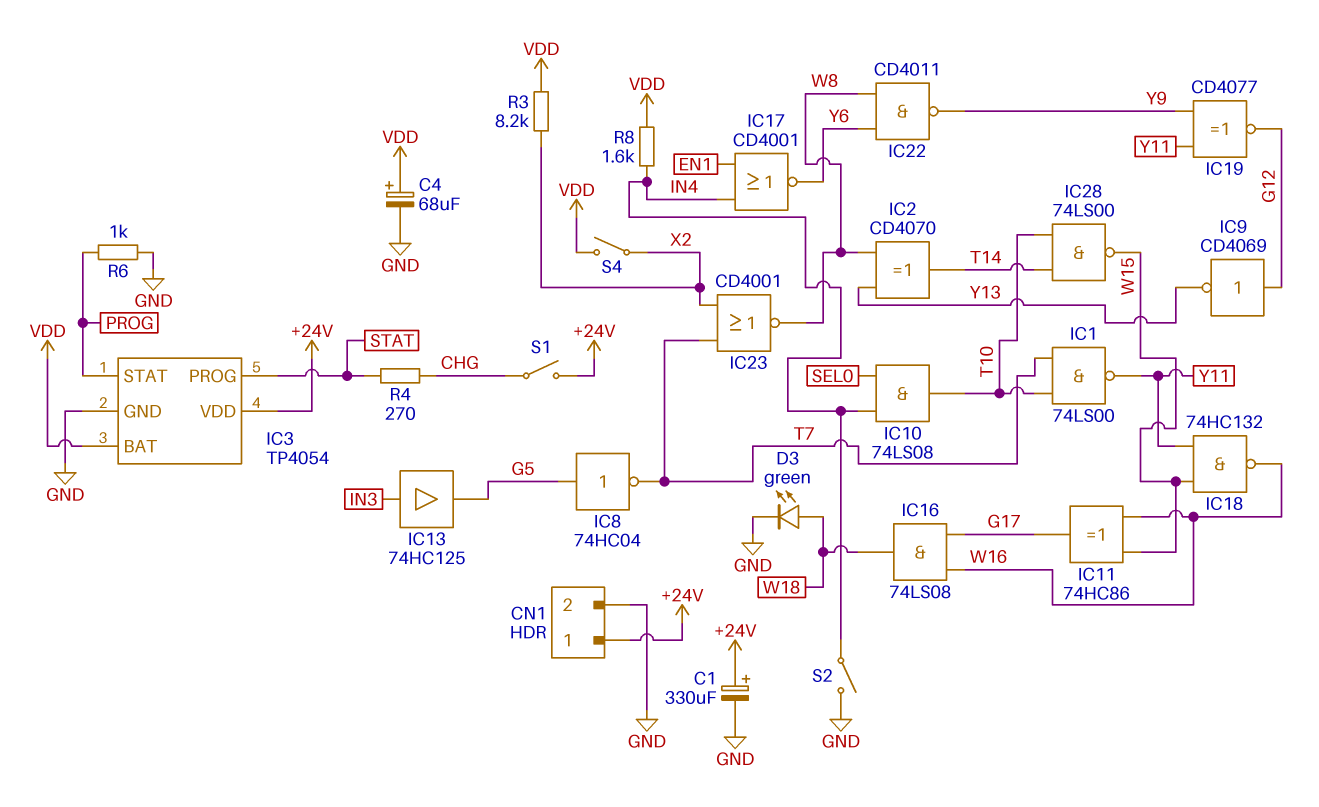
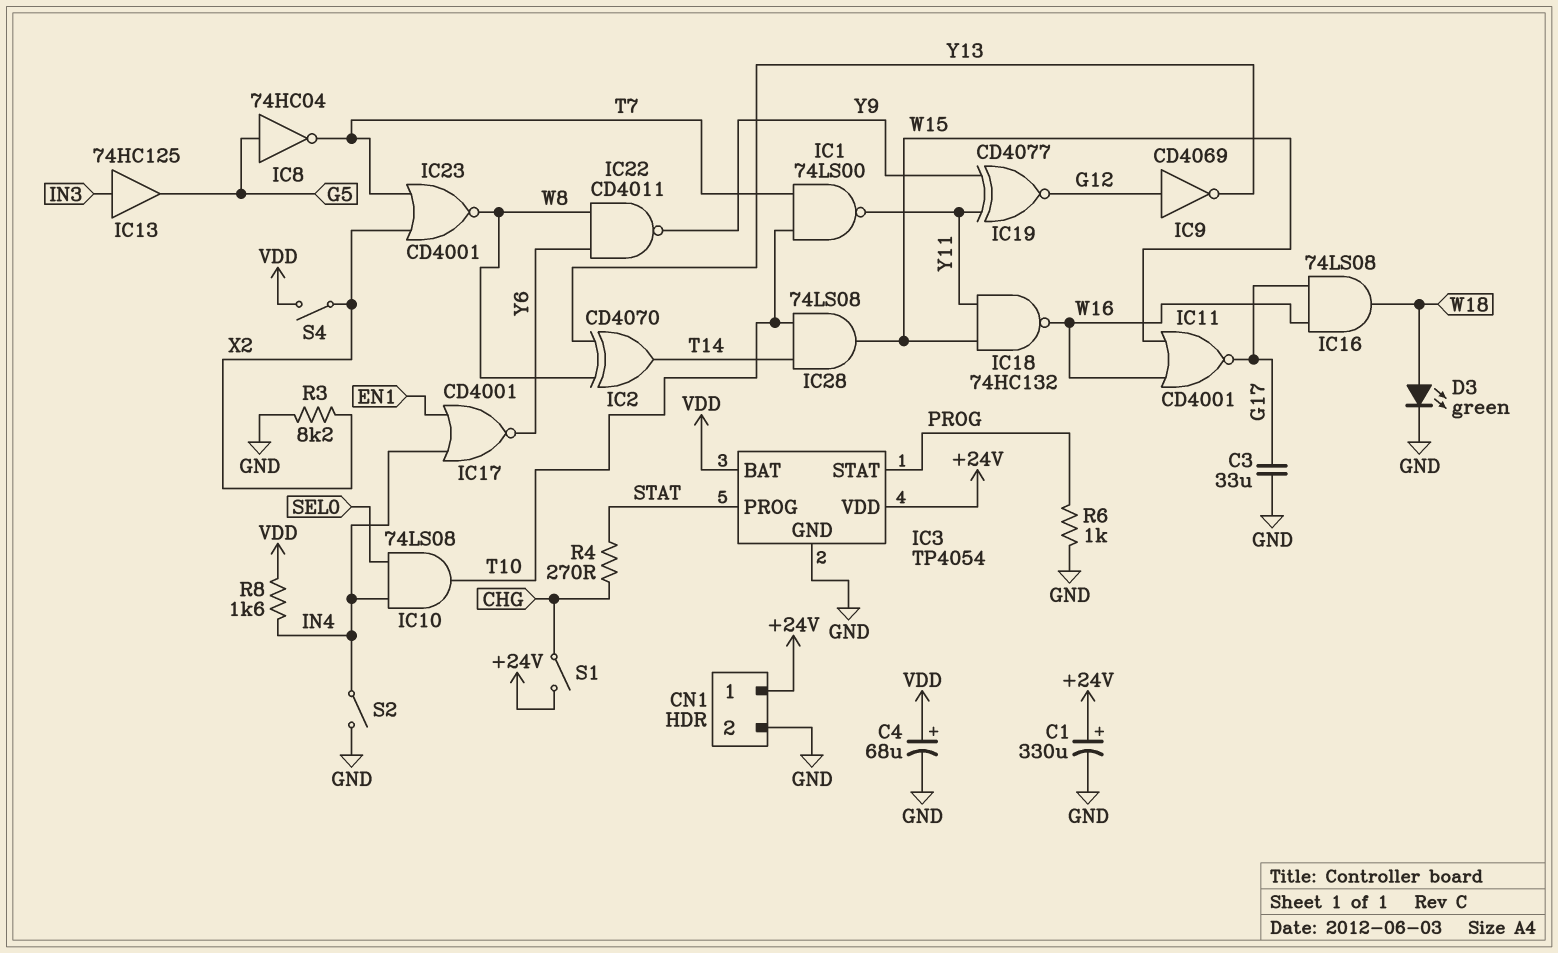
C3: none -> 33uF (G17, GND)
IC11: XOR 74HC86 (in W15, in W16, out G17) -> NOR CD4001 (in W15, in W16, out G17)
IC28: NAND 74LS00 (in T10, in T14, out W15) -> AND 74LS08 (in T10, in T14, out W15)
R3: 8.2k (VDD, X2) -> 8.2k (GND, X2)

